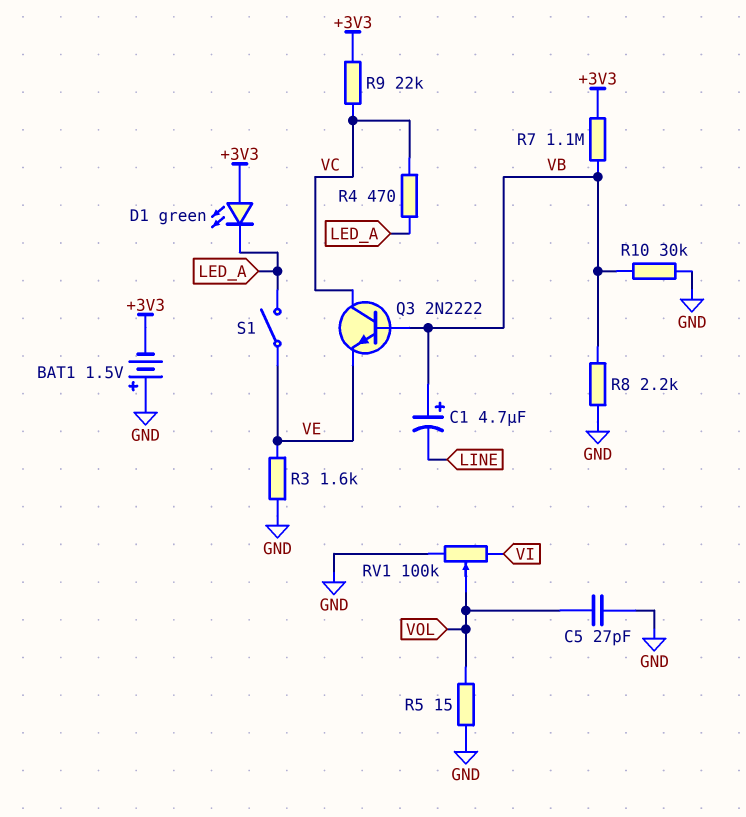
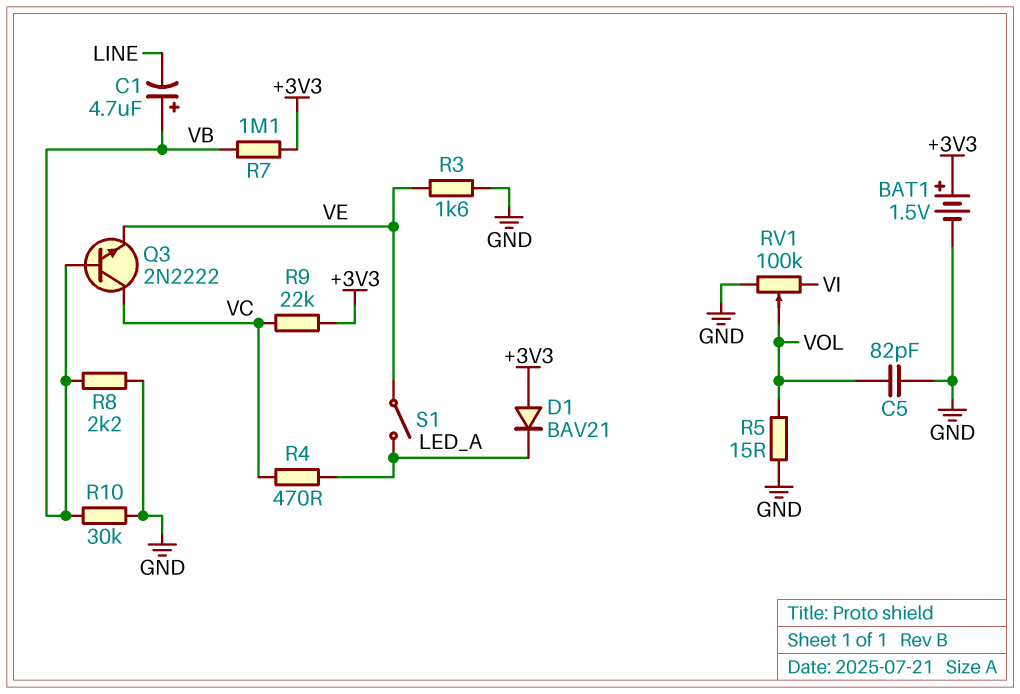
BAT1: 1.5V (plus GND, minus +3V3) -> 1.5V (plus +3V3, minus GND)
C5: 27pF (GND, VOL) -> 82pF (GND, VOL)
D1: LED green (A +3V3, K LED_A) -> diode BAV21 (A +3V3, K LED_A)

